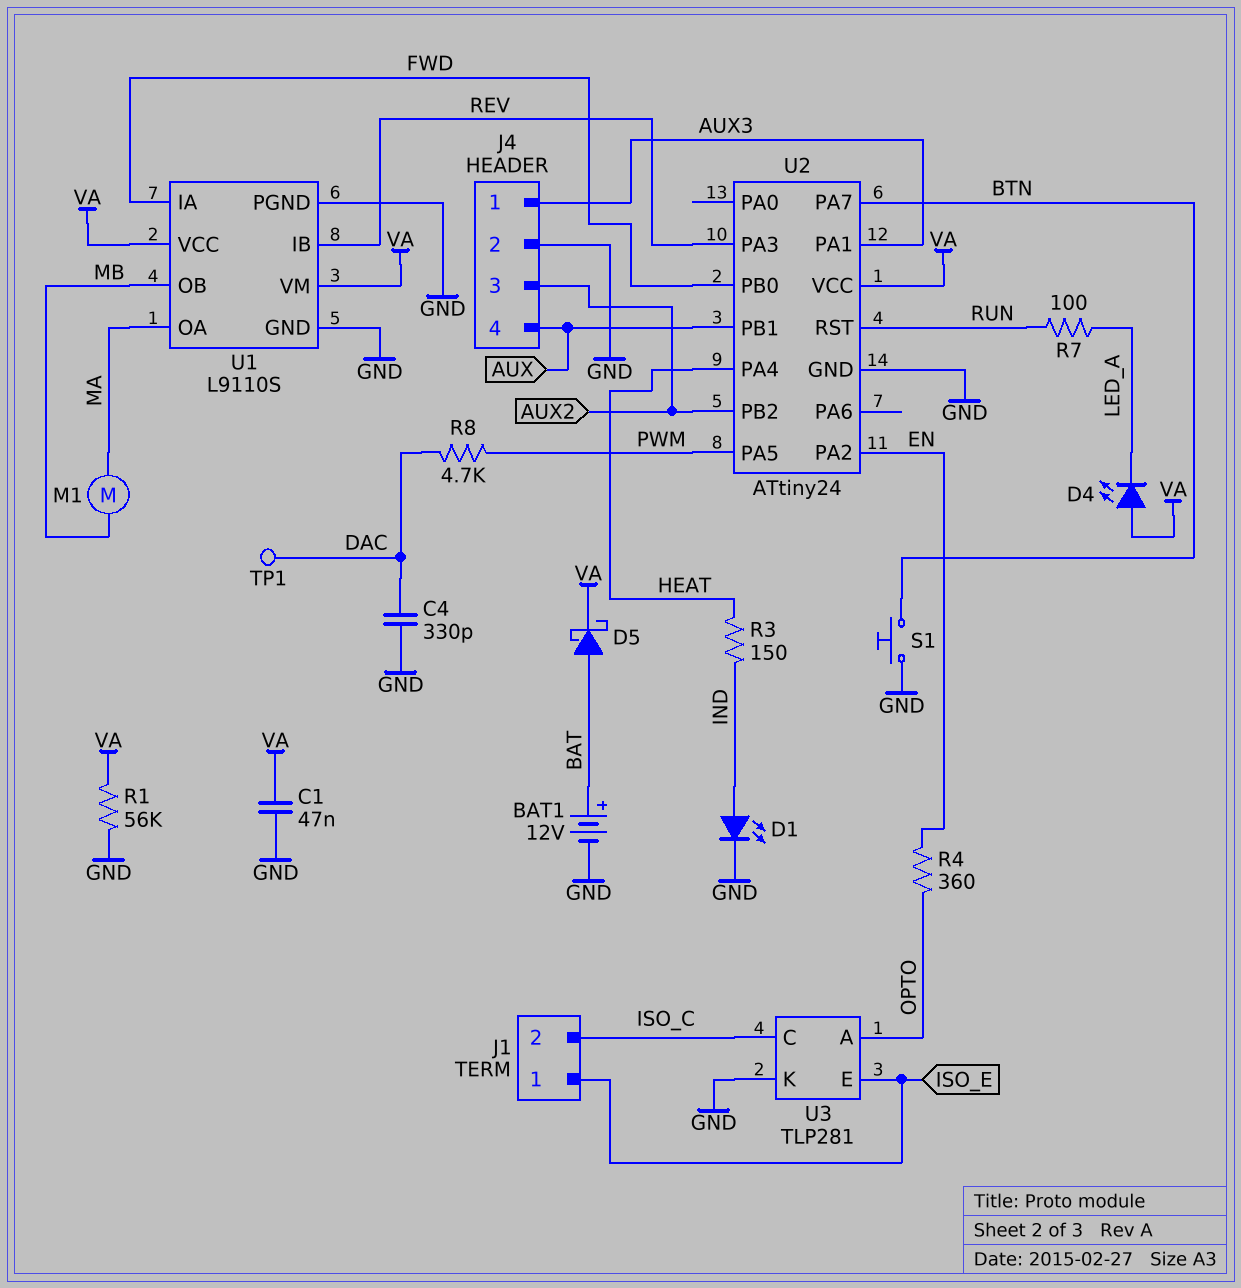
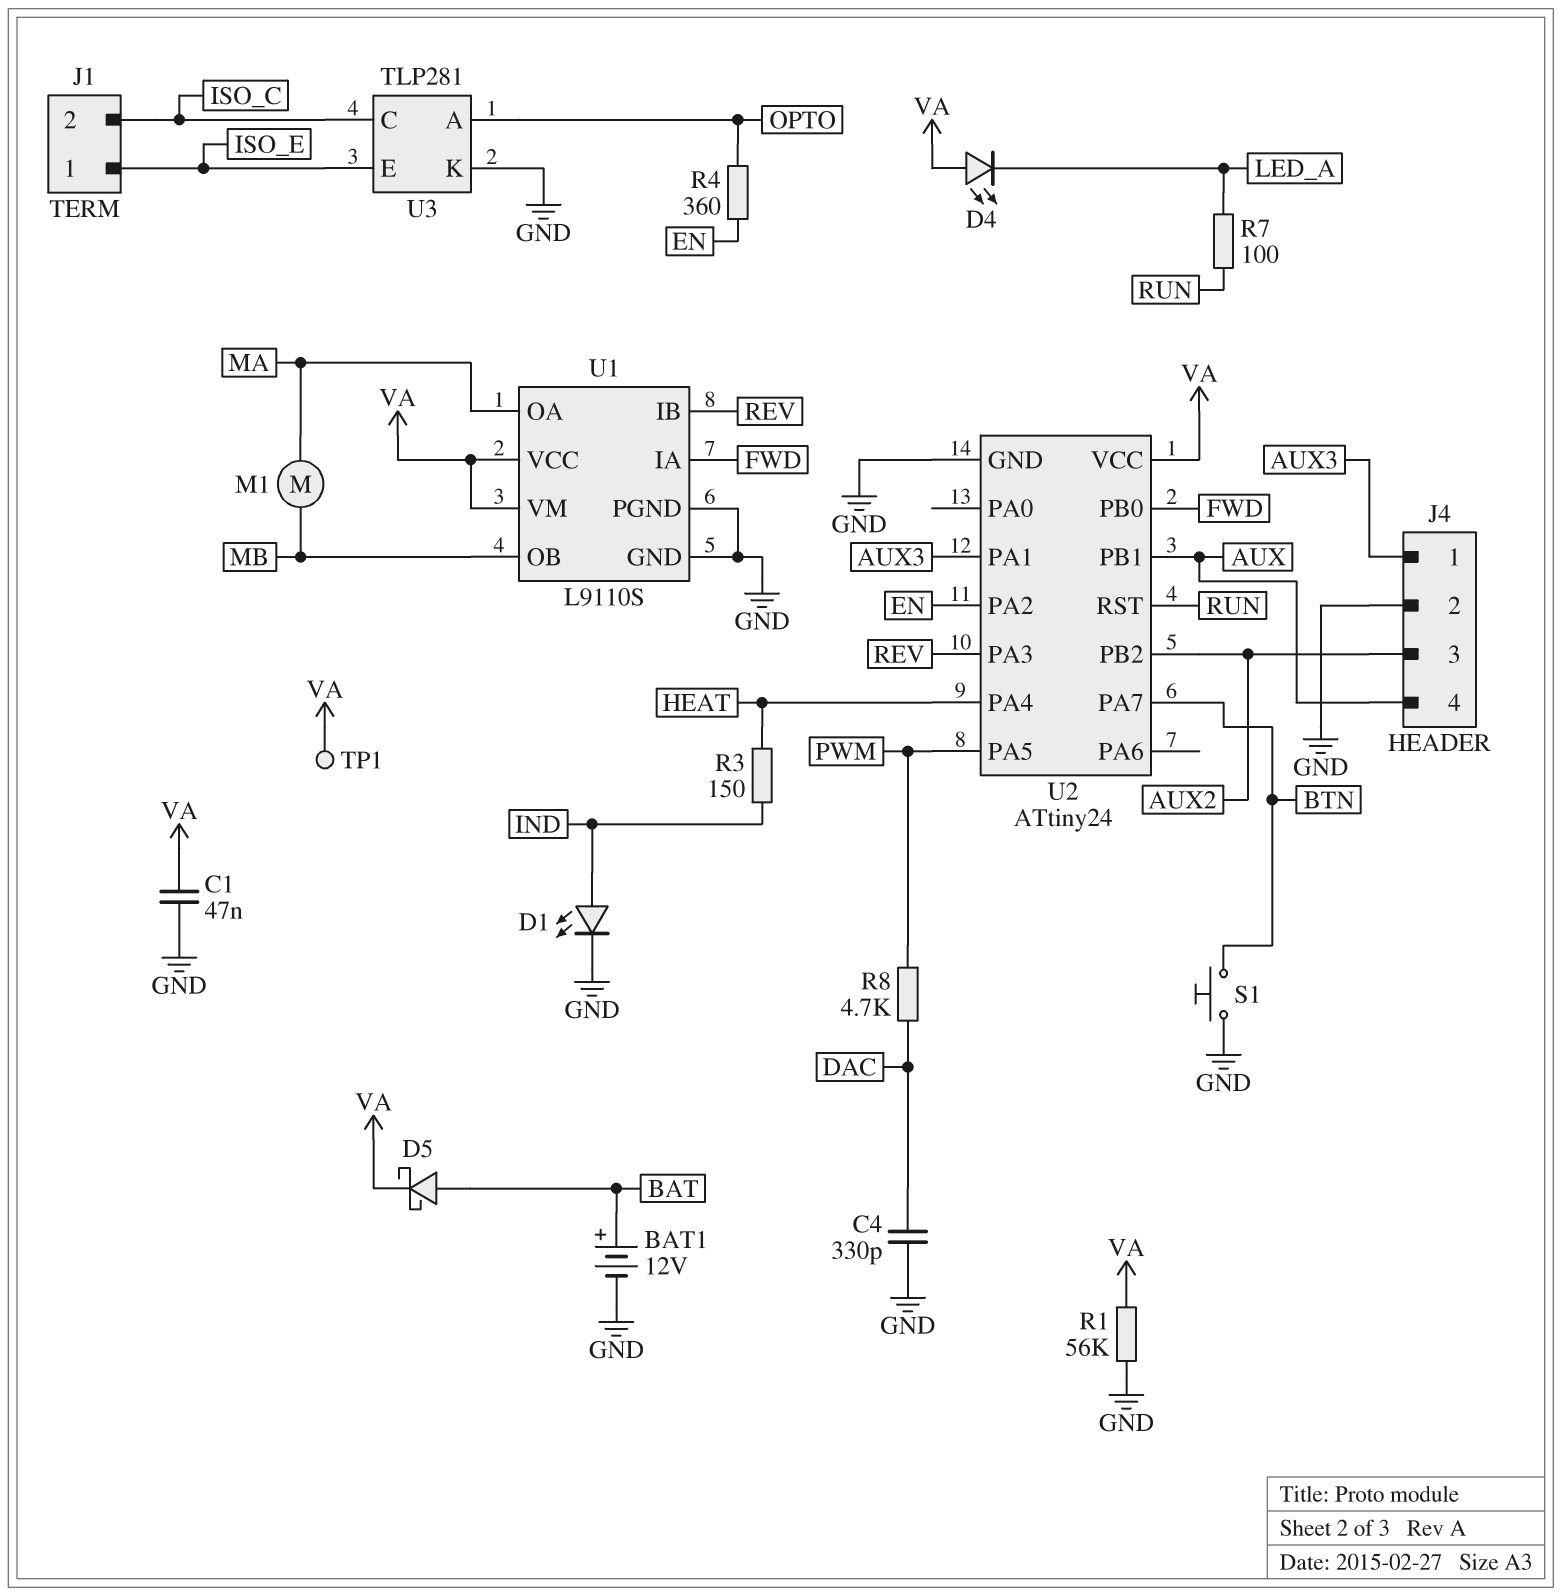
TP1: test point (DAC) -> test point (VA)

